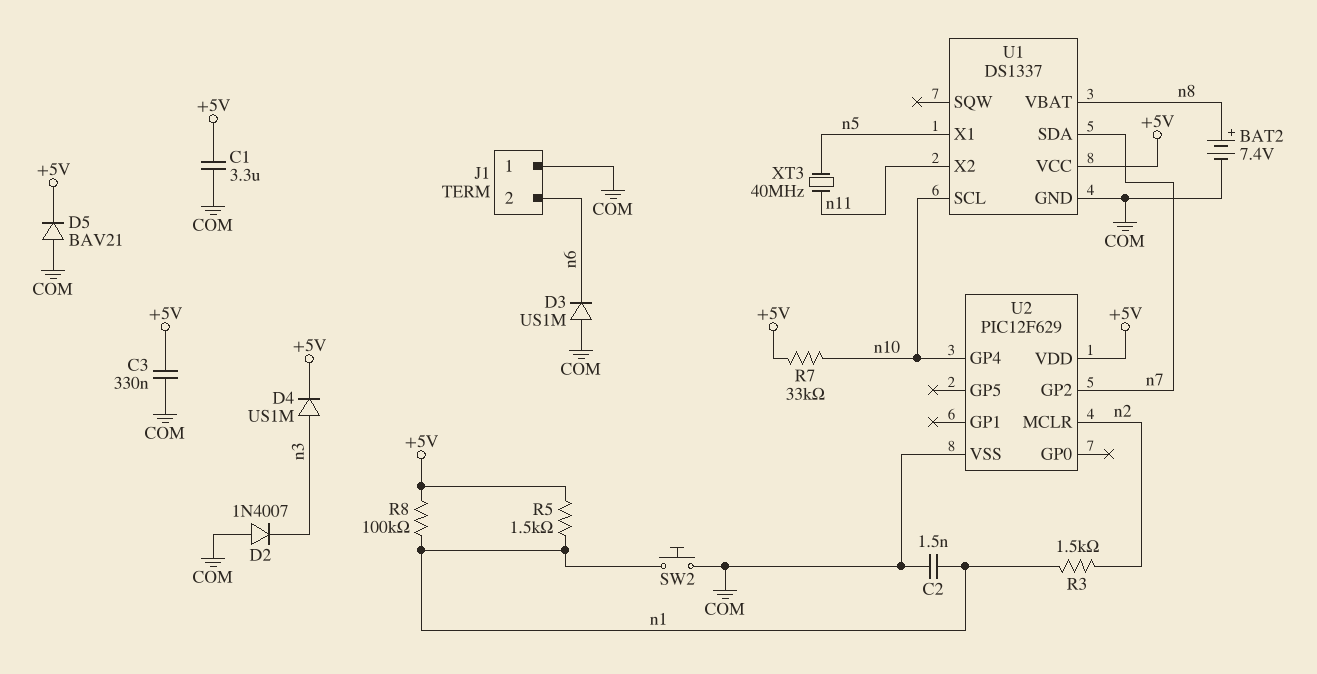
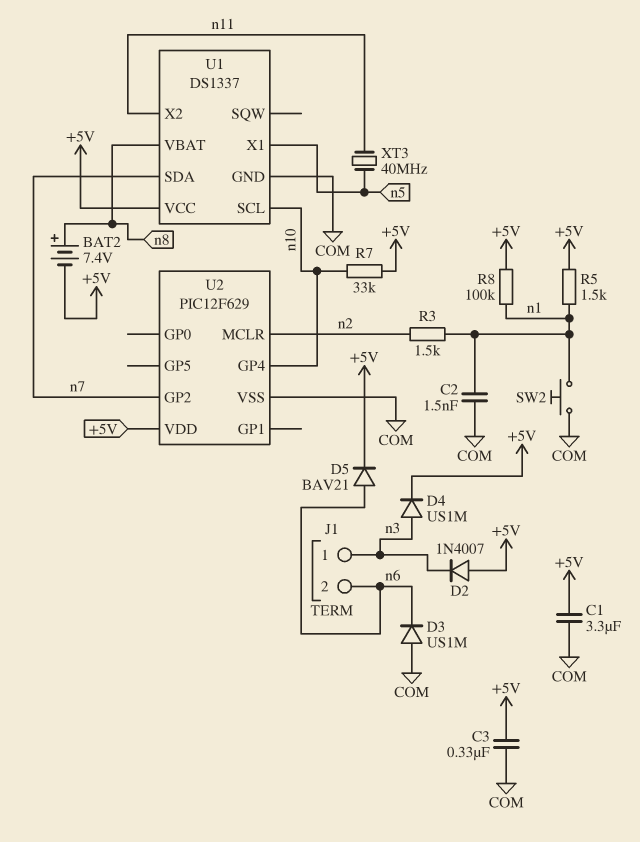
BAT2: 7.4V (plus n8, minus COM) -> 7.4V (plus n8, minus +5V)
D2: diode 1N4007 (A COM, K n3) -> diode 1N4007 (A +5V, K n3)
D5: diode BAV21 (A COM, K +5V) -> diode BAV21 (A n6, K +5V)
J1 pin 1: COM -> n3

